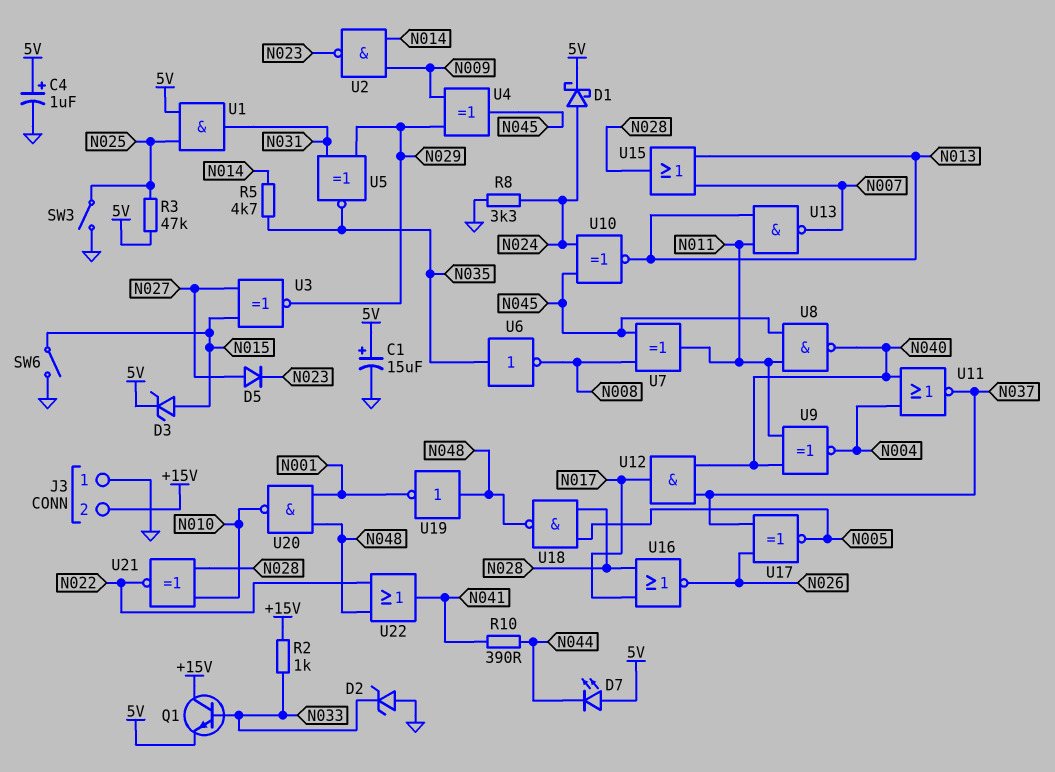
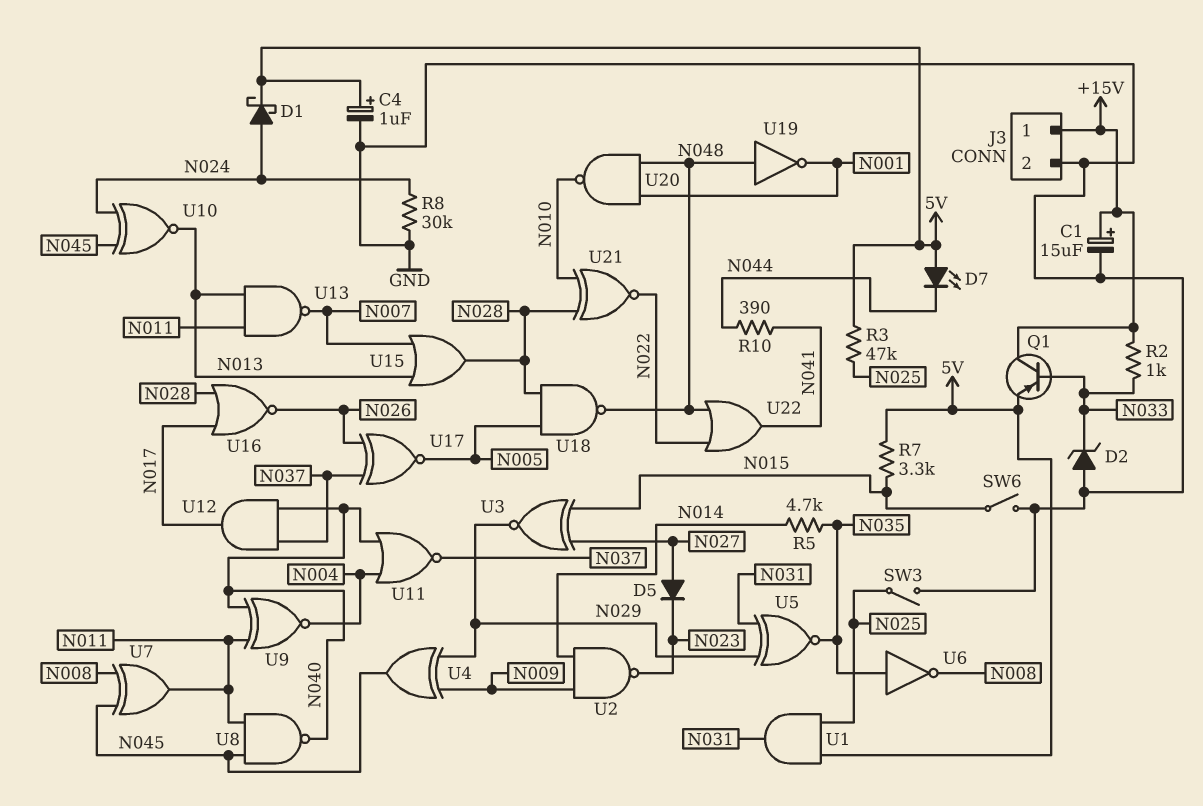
C1: 15uF (plus 5V, minus GND) -> 15uF (plus +15V, minus GND)
D3: zener (A N015, K 5V) -> none
J3 pin 1: GND -> +15V
J3 pin 2: +15V -> GND
Q1: NPN (B N033, C +15V, E 5V) -> PNP (B N033, C +15V, E 5V)
R7: none -> 3.3k (5V, N015)
R8: 3.3k (GND, N024) -> 30k (GND, N024)

